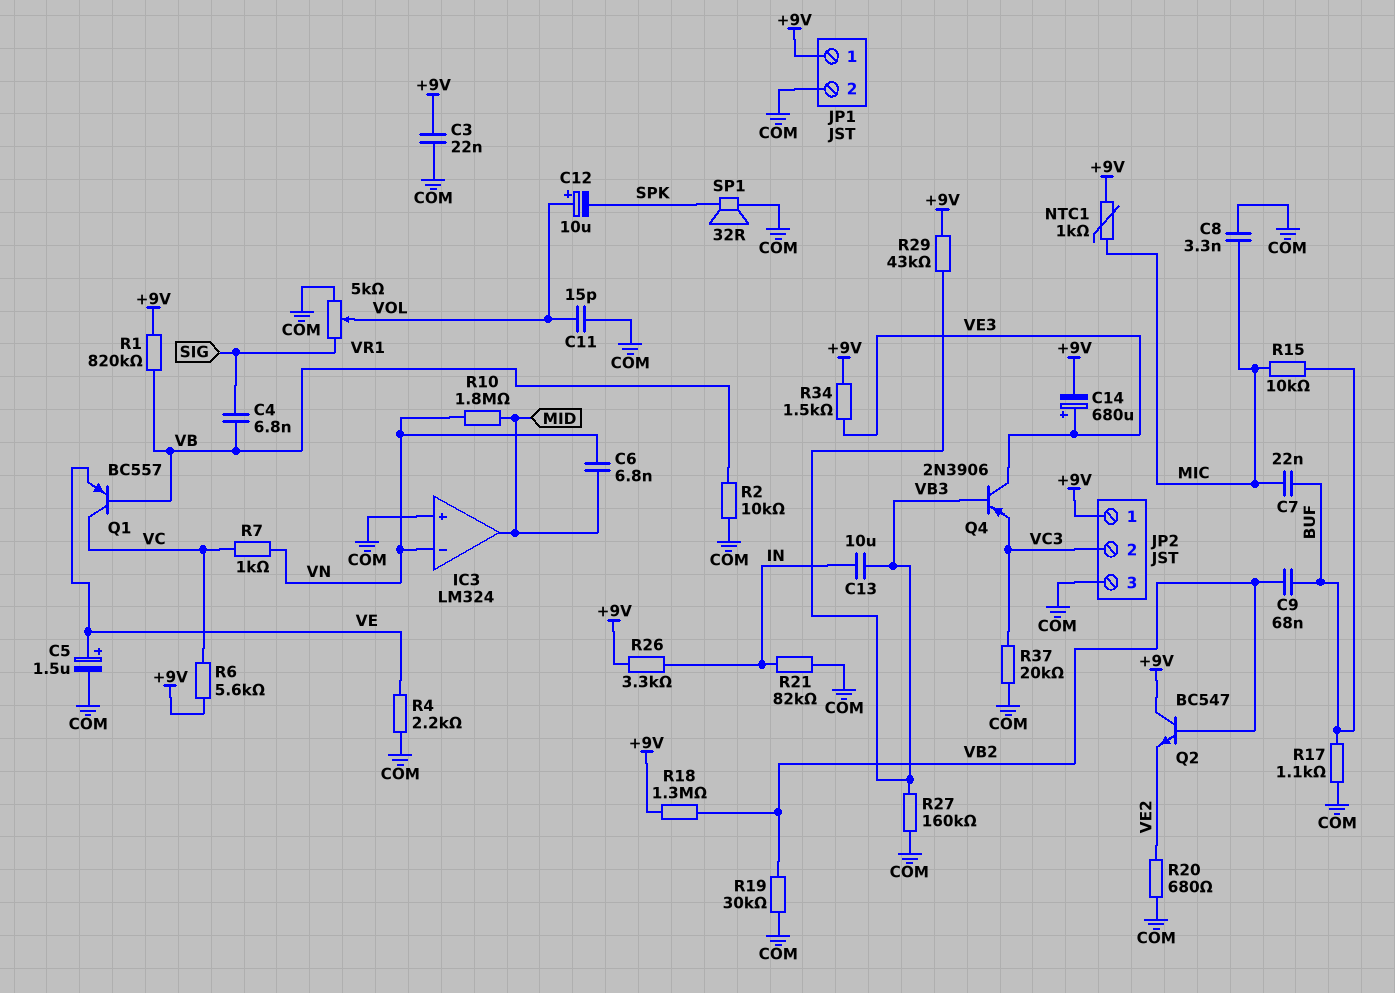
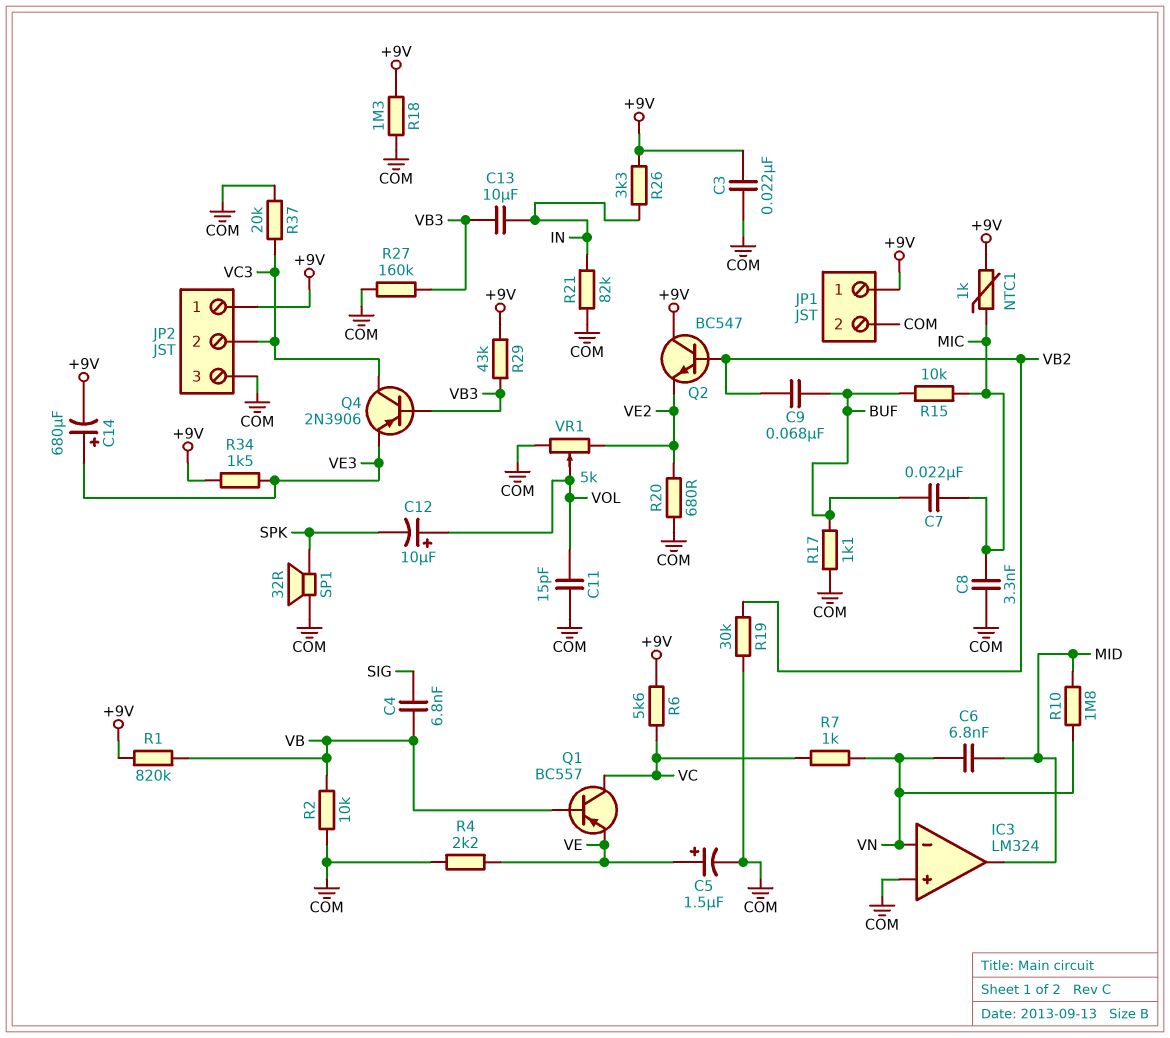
Q4: PNP 2N3906 (B VB3, C VE3, E VC3) -> PNP 2N3906 (B VB3, C VC3, E VE3)
R18: 1.3M (+9V, VB2) -> 1.3M (+9V, COM)
VR1: 5k (COM, SIG, wiper VOL) -> 5k (COM, VE2, wiper VOL)

